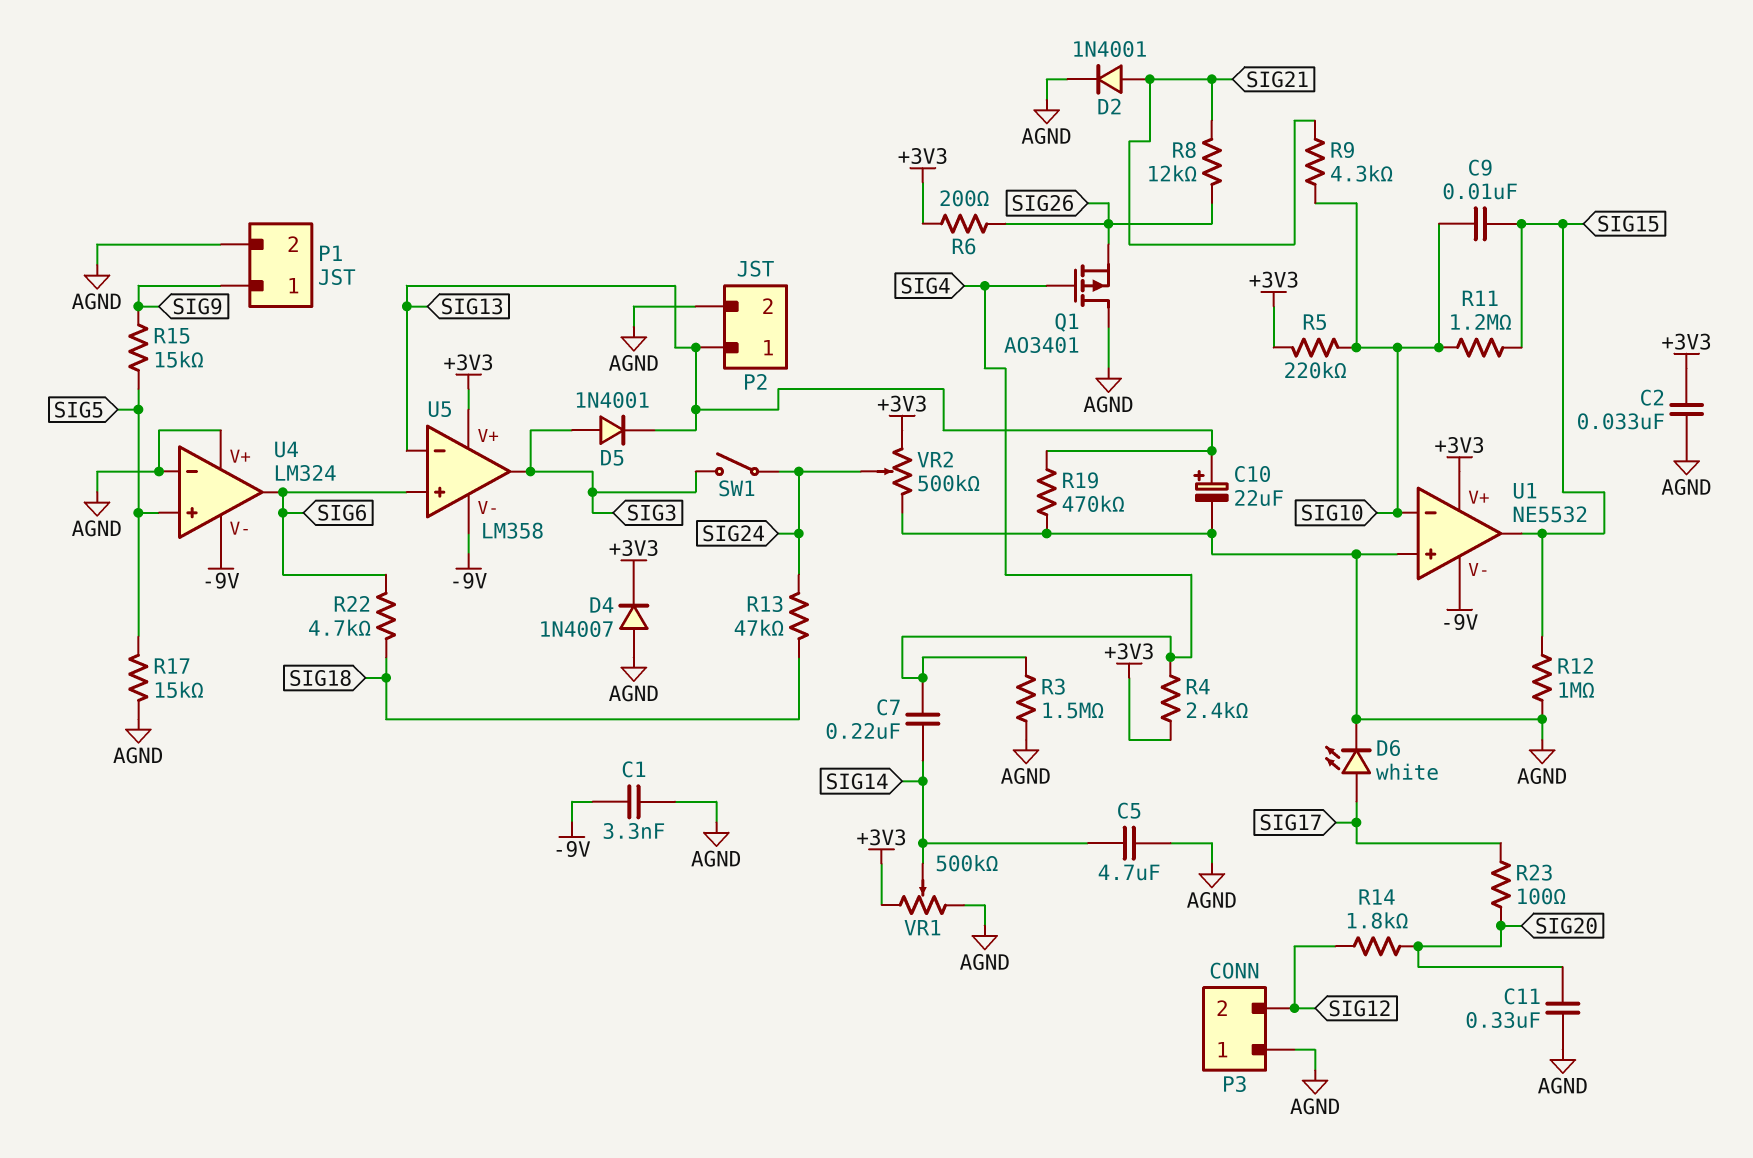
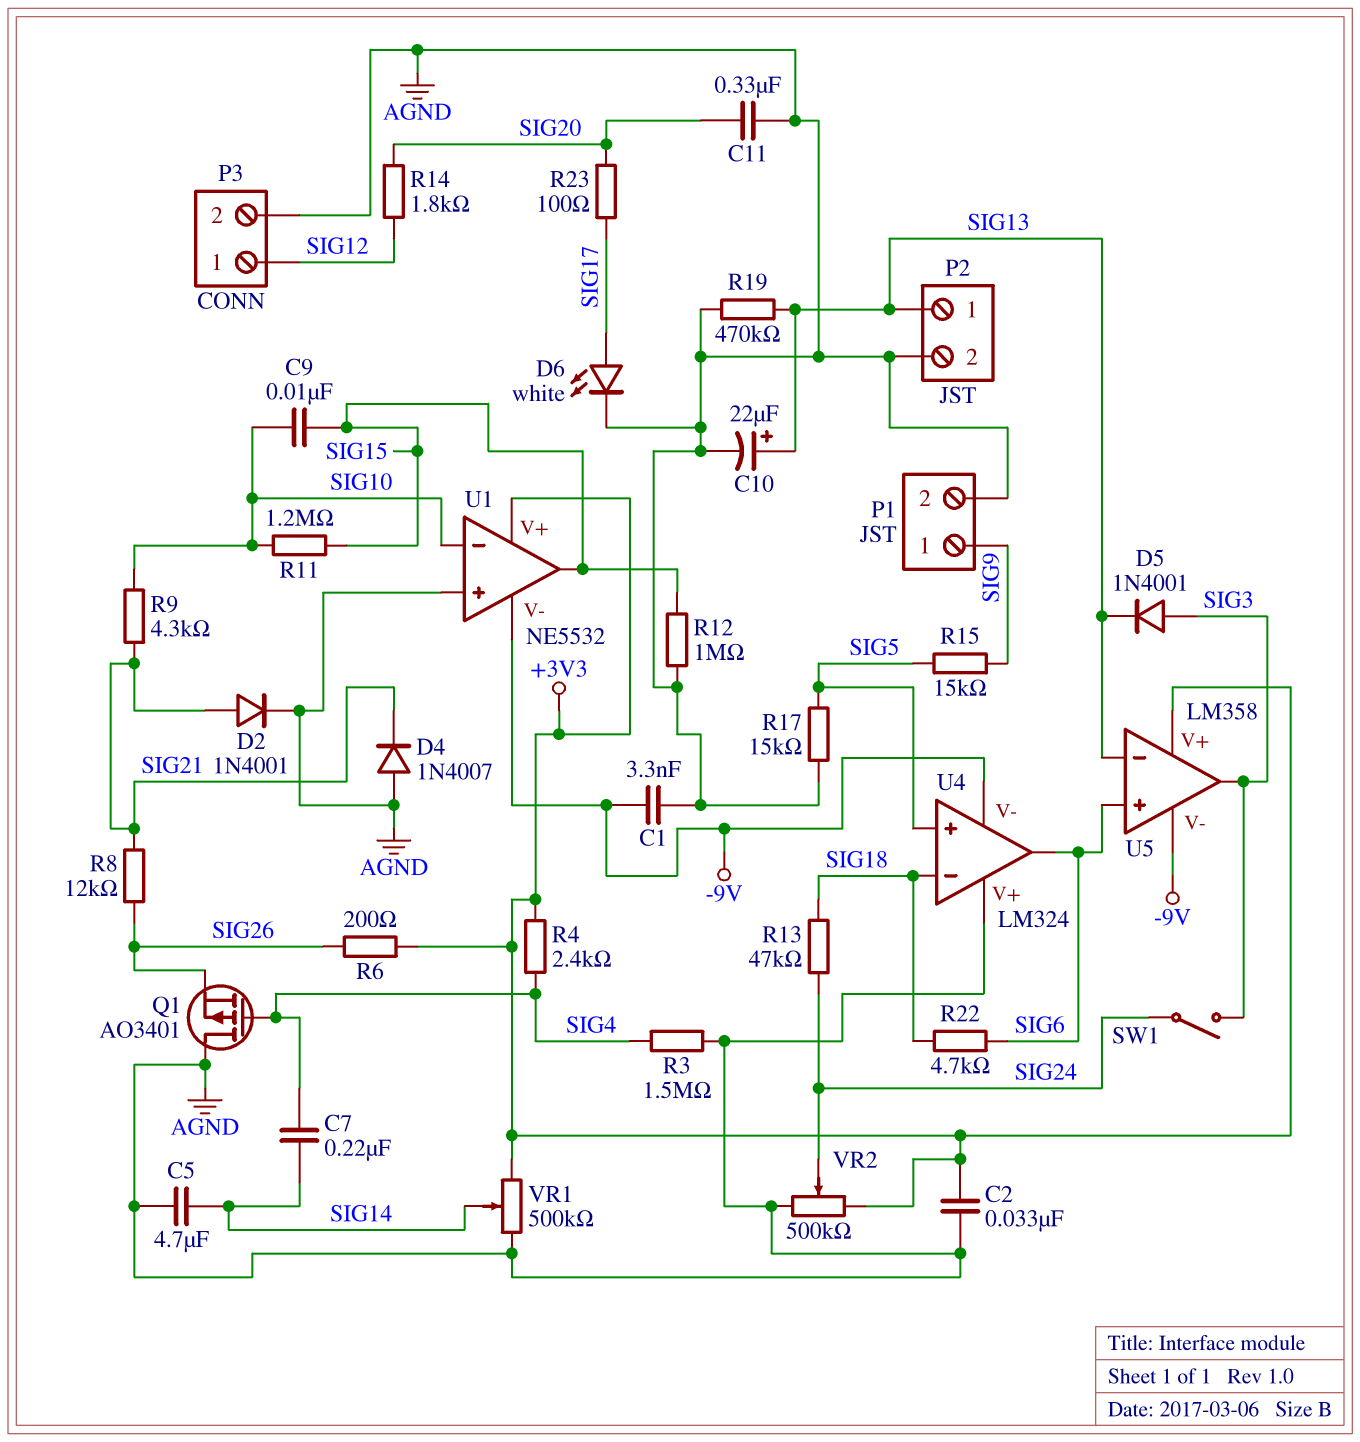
D4: diode 1N4007 (A AGND, K +3V3) -> diode 1N4007 (A AGND, K SIG21)
P3 pin 1: AGND -> SIG12
P3 pin 2: SIG12 -> AGND
R5: 220k (+3V3, SIG10) -> none
U4 pin in-: AGND -> SIG18

